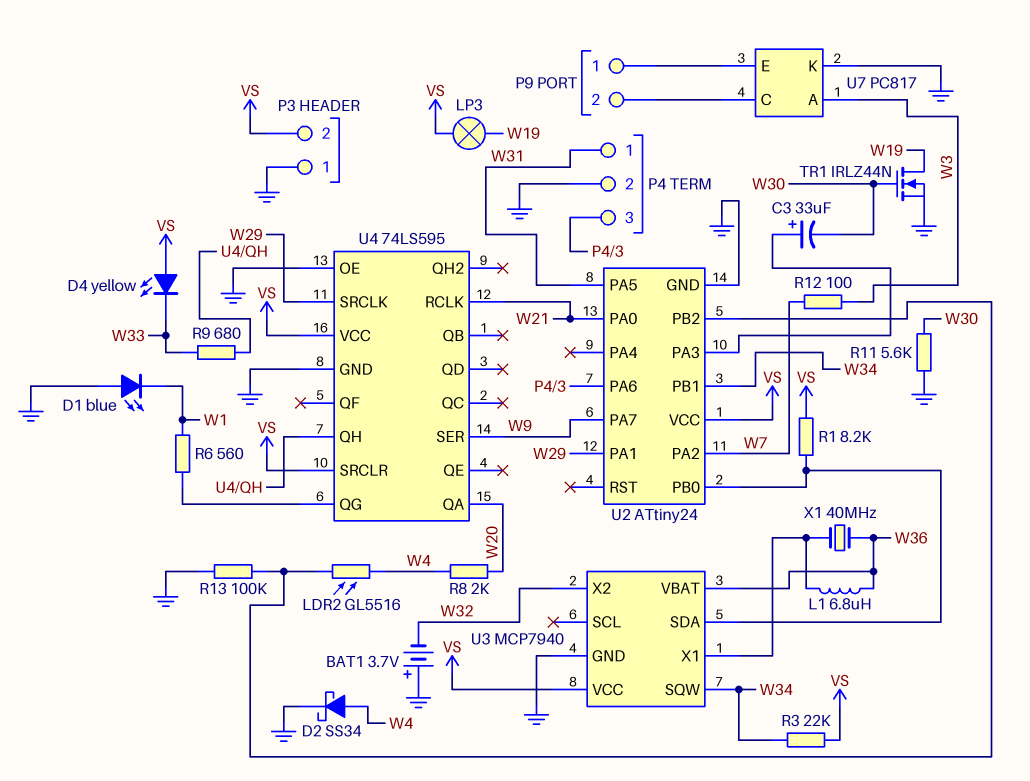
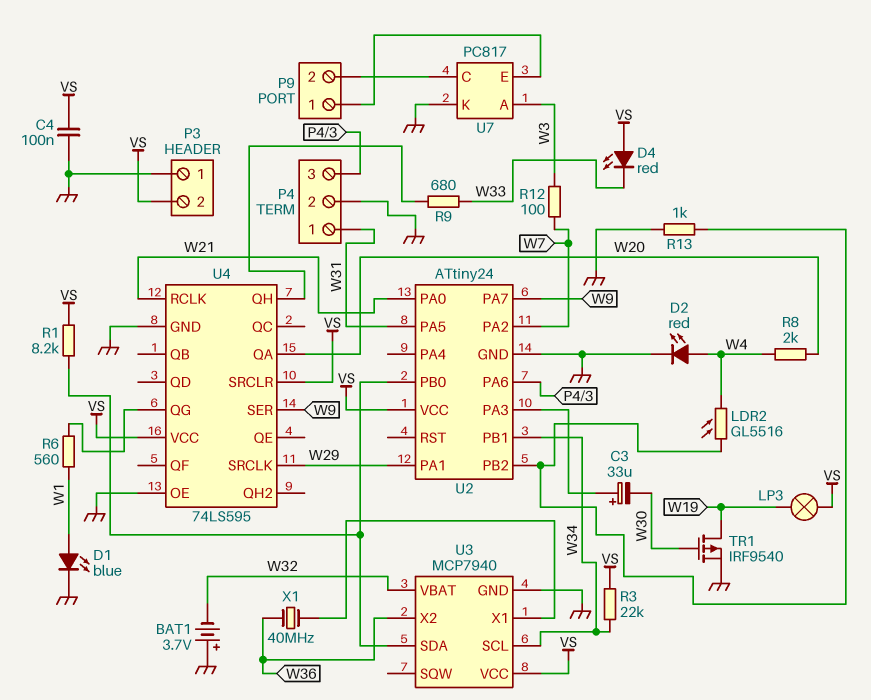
C4: none -> 100nF (GND, VS)
D1: LED blue (A GND, K W1) -> LED blue (A W1, K GND)
D2: schottky SS34 (A W4, K GND) -> LED red (A W4, K GND)
D4: LED yellow (A VS, K W33) -> LED red (A VS, K W33)
L1: 6.8uH (U3/X1, W36) -> none
R11: 5.6k (GND, W30) -> none
R13: 100k (GND, U2/PB2) -> 1k (GND, U2/PB2)
TR1: NMOS IRLZ44N (G W30, D W19, S GND) -> PMOS IRF9540 (G W30, D W19, S GND)
U3 pin SCL: none -> W34
U3 pin SQW: W34 -> none
U3 pin VBAT: W36 -> W32
U3 pin X2: W32 -> W36

